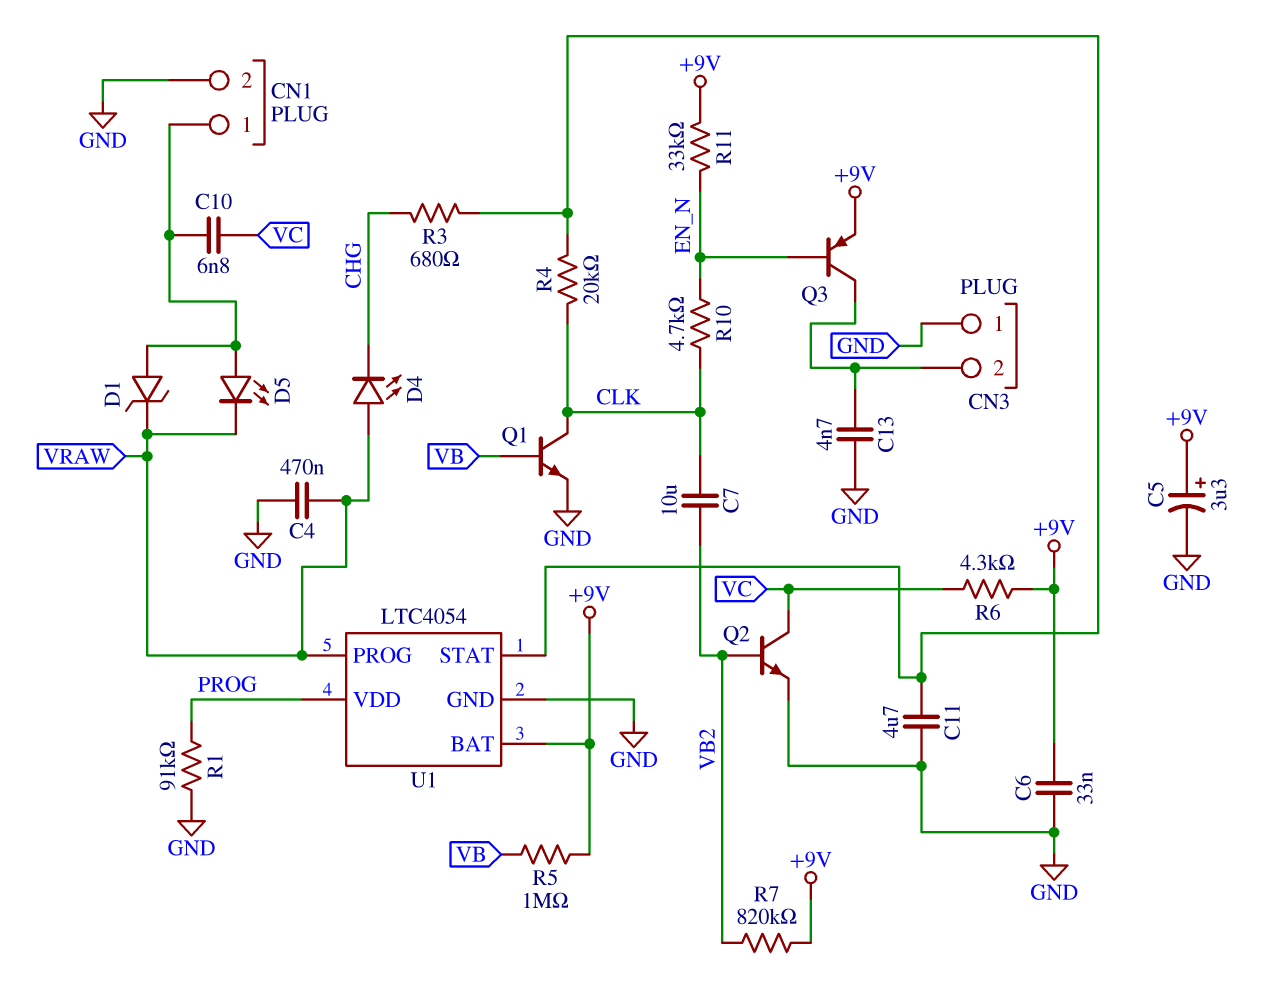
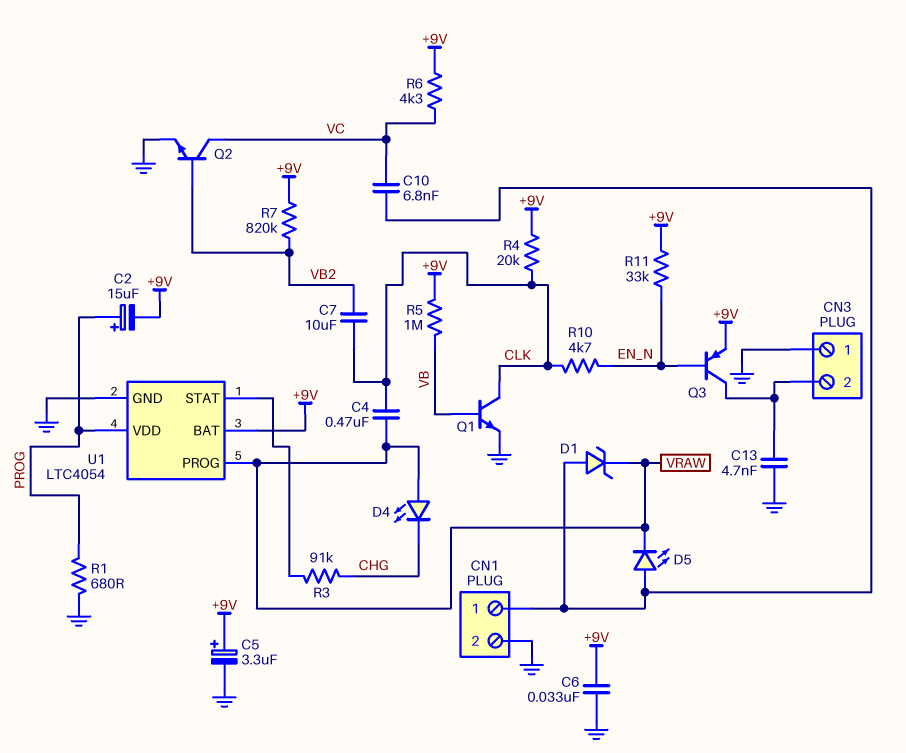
C2: none -> 15uF (plus PROG, minus +9V)
C4: 470nF (GND, VRAW) -> 470nF (CLK, VRAW)
C11: 4.7uF (GND, U1/STAT) -> none
R1: 91k (GND, PROG) -> 680 (GND, PROG)
R3: 680 (CHG, U1/STAT) -> 91k (CHG, U1/STAT)
R4: 20k (CLK, U1/STAT) -> 20k (+9V, CLK)

